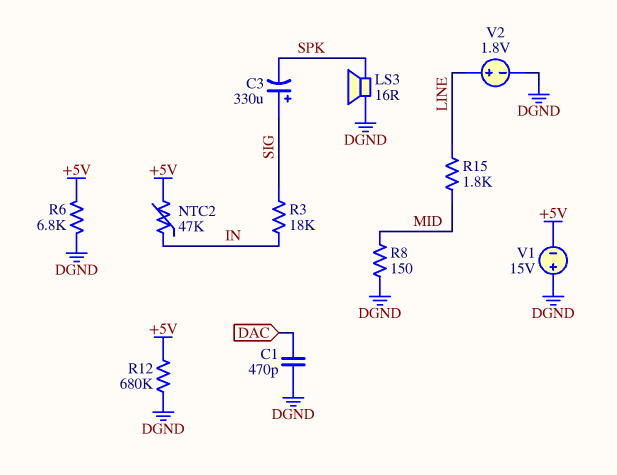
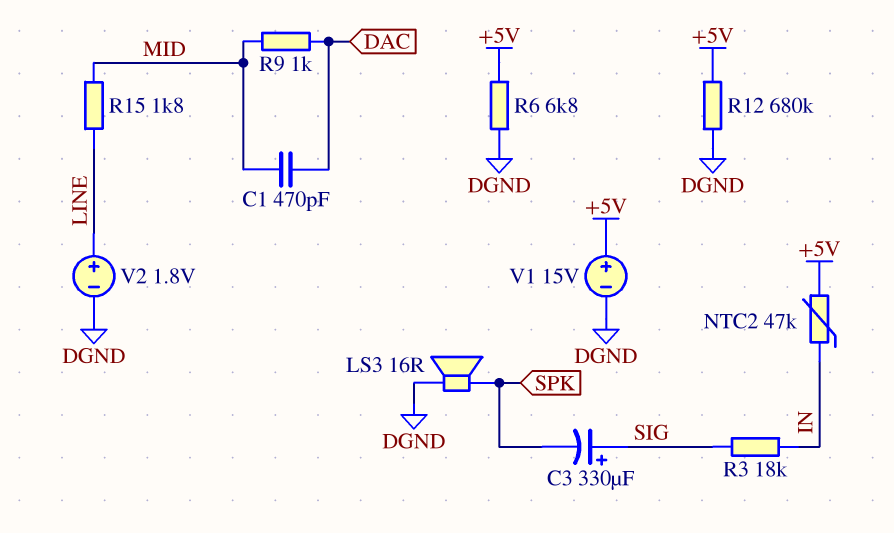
C1: 470pF (DAC, DGND) -> 470pF (DAC, MID)
R8: 150 (DGND, MID) -> none
R9: none -> 1k (DAC, MID)
V1: 15V (plus DGND, minus +5V) -> 15V (plus +5V, minus DGND)

